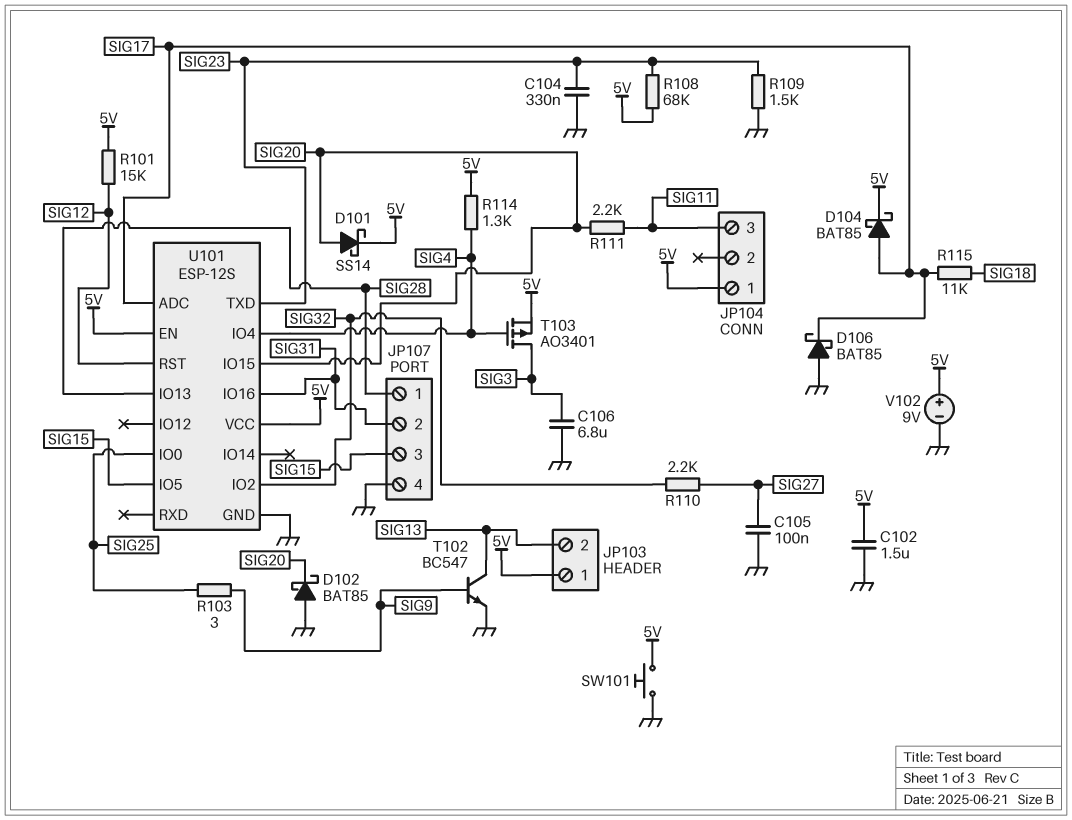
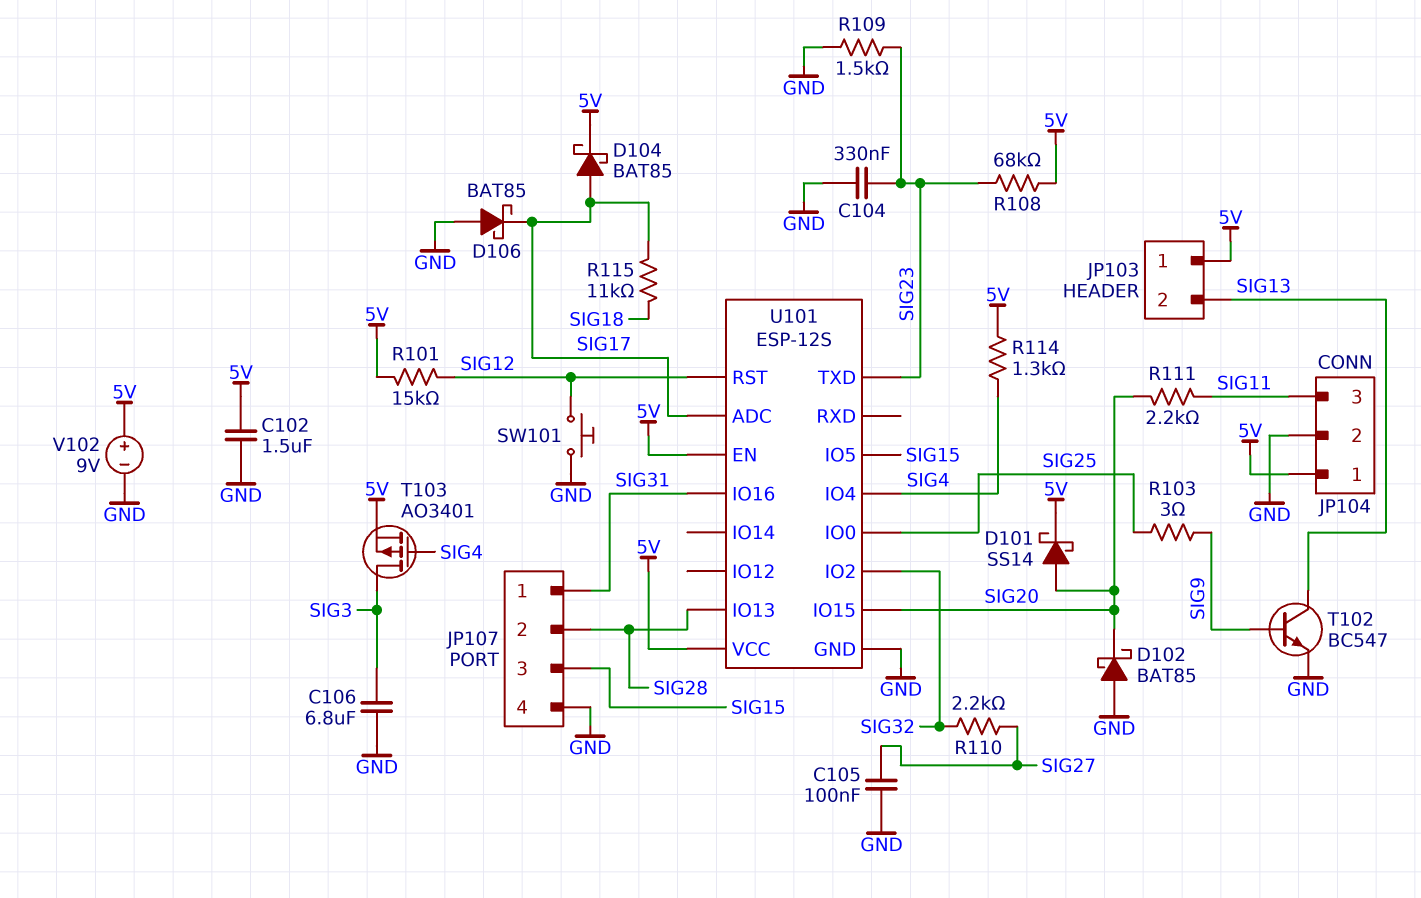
JP104 pin 2: none -> GND
JP107 pin 1: SIG28 -> SIG31
JP107 pin 2: SIG31 -> SIG28
SW101: button (5V, GND) -> button (GND, SIG12)

